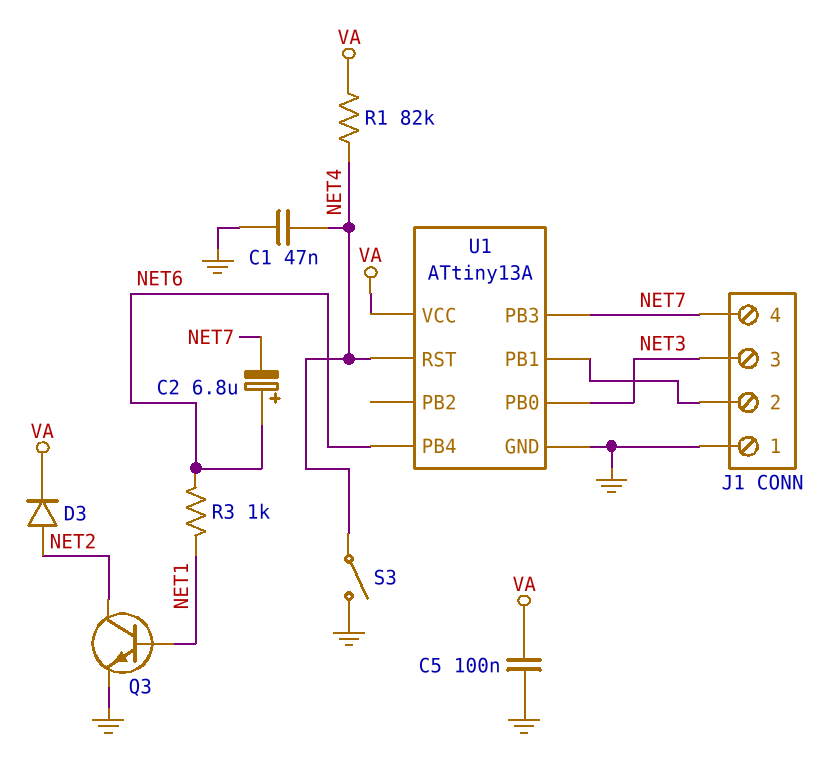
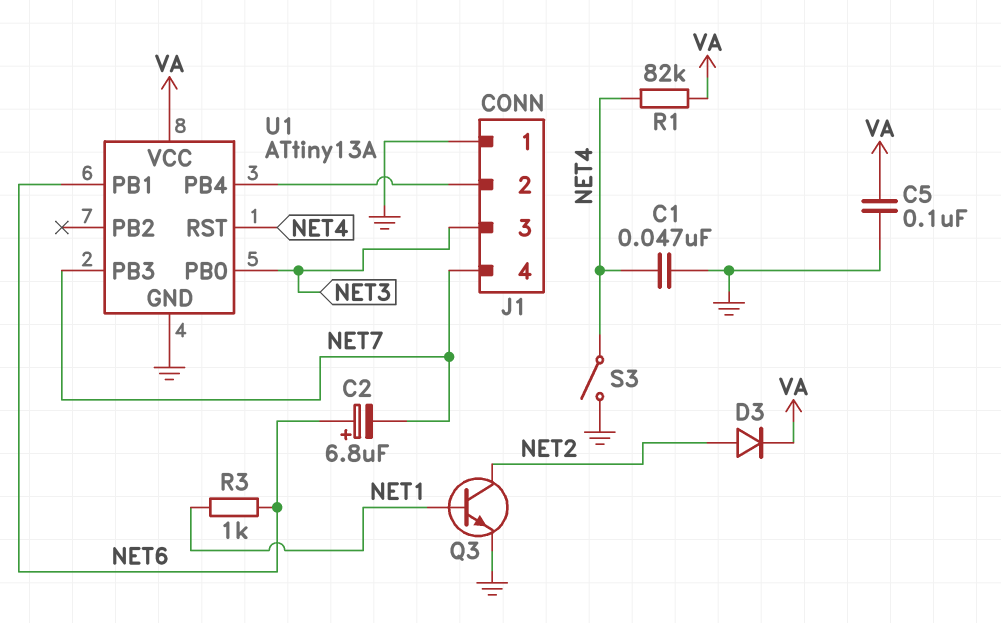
U1 pin PB1: J1/2 -> NET6
U1 pin PB4: NET6 -> J1/2

